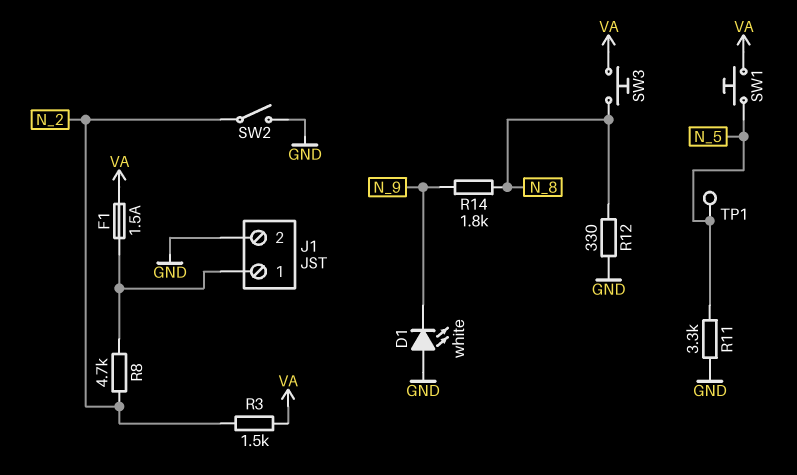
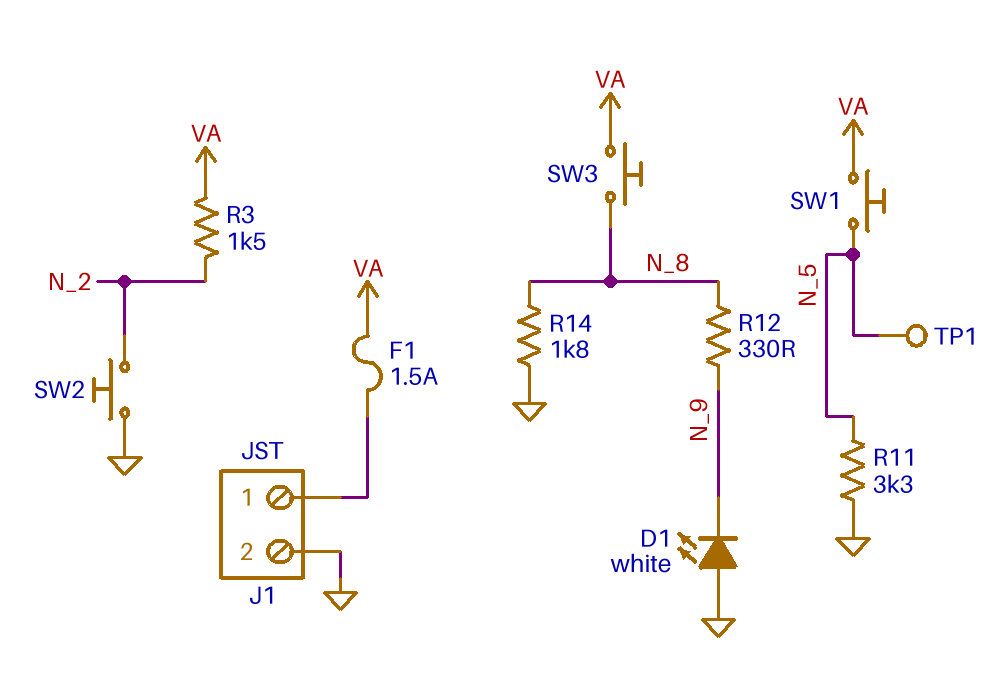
R8: 4.7k (J1/1, N_2) -> none
R12: 330 (GND, N_8) -> 330 (N_8, N_9)
R14: 1.8k (N_8, N_9) -> 1.8k (GND, N_8)
SW2: switch (GND, N_2) -> button (GND, N_2)

